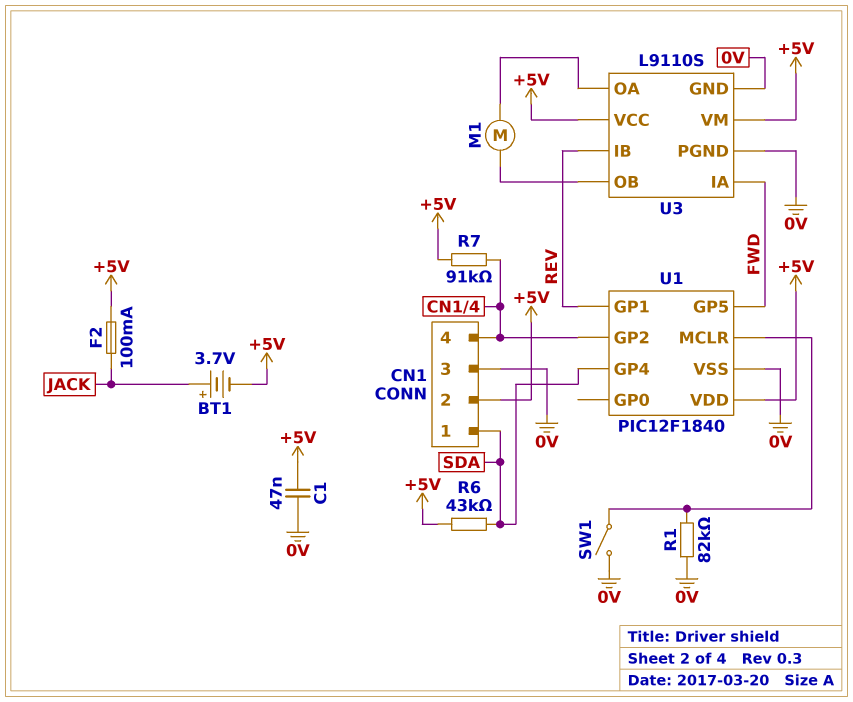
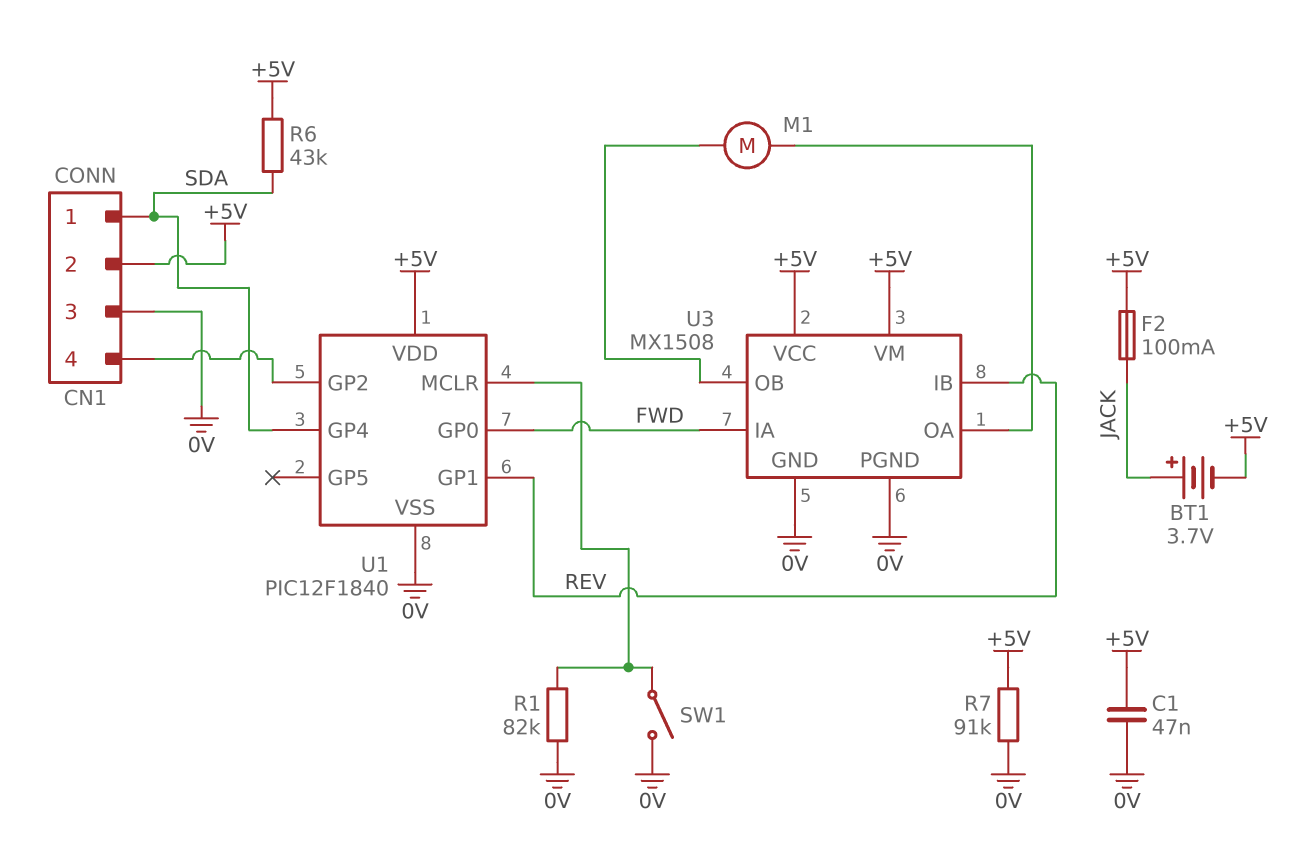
R7: 91k (+5V, CN1/4) -> 91k (+5V, 0V)
U1 pin GP0: none -> FWD
U1 pin GP5: FWD -> none
U3: L9110S -> MX1508

